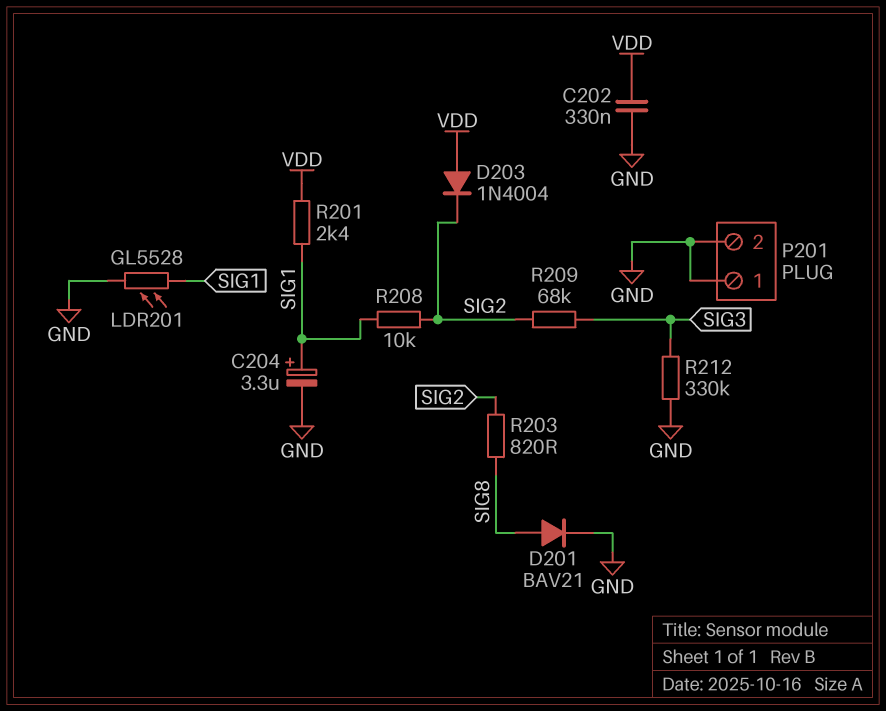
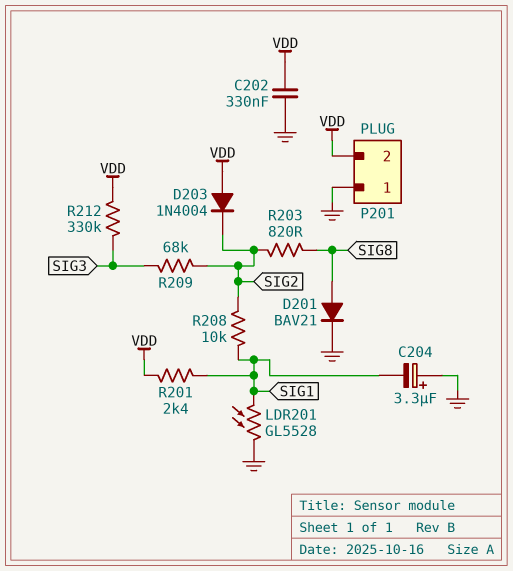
C204: 3.3uF (plus SIG1, minus GND) -> 3.3uF (plus GND, minus SIG1)
P201 pin 2: GND -> VDD
R212: 330k (GND, SIG3) -> 330k (SIG3, VDD)

